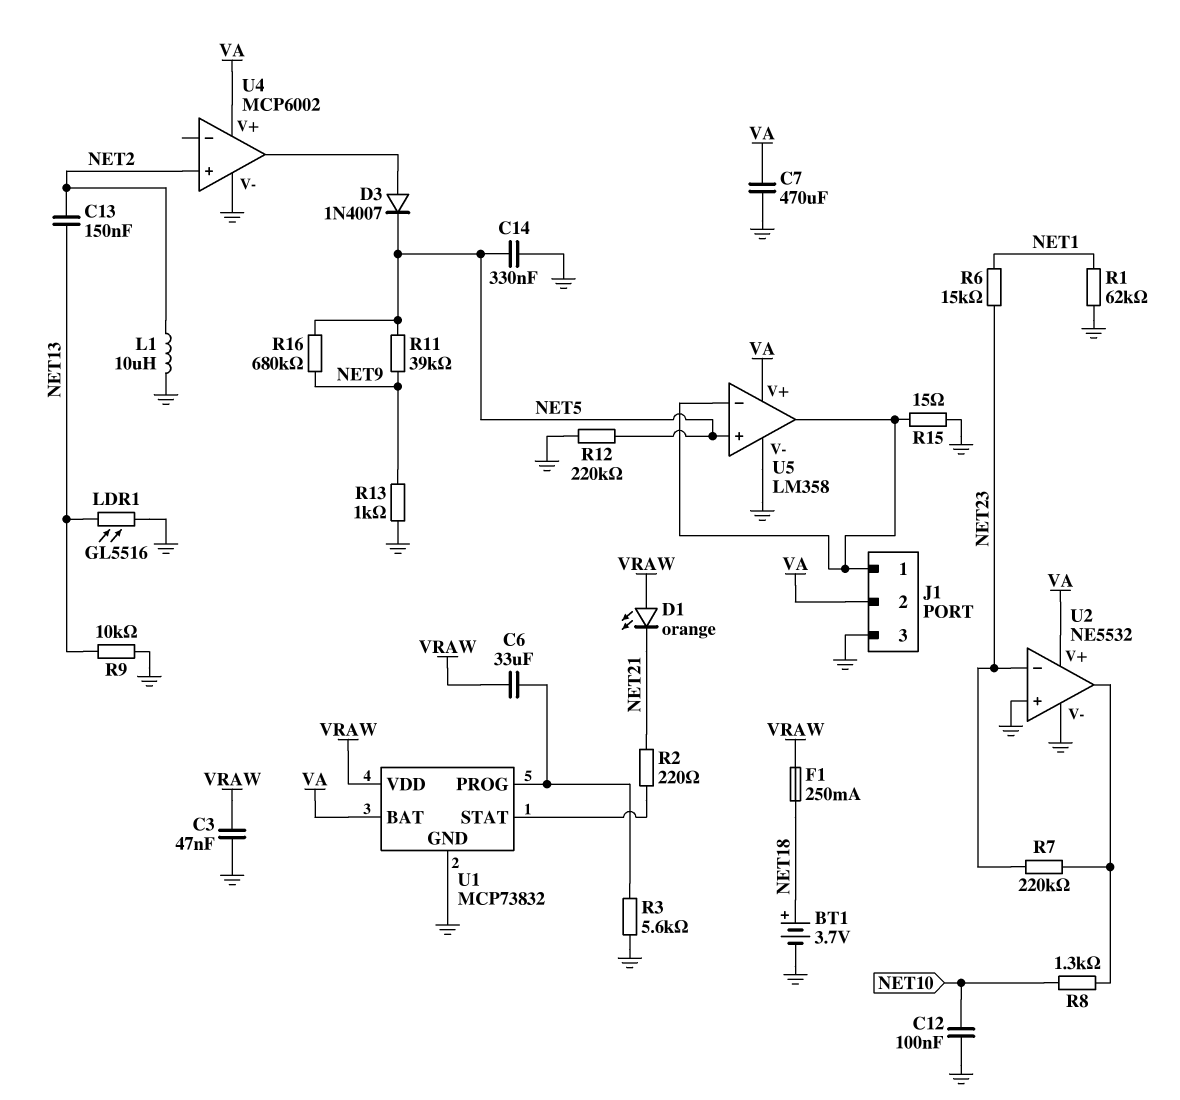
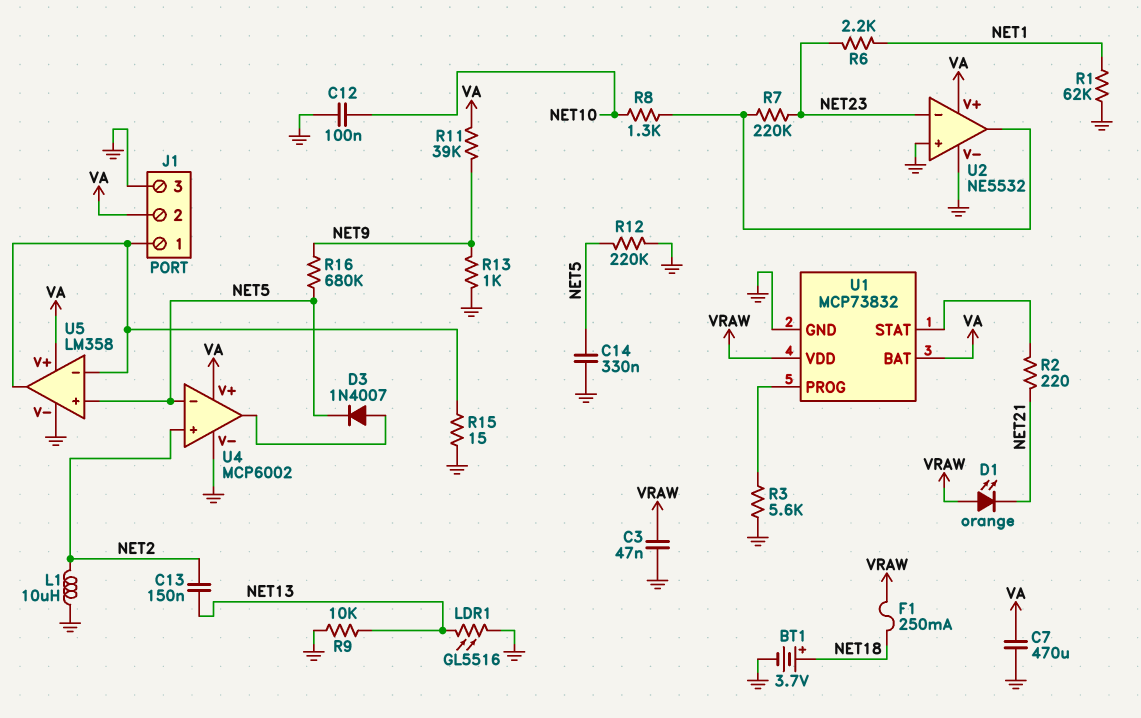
C6: 33uF (U1/PROG, VRAW) -> none
R6: 15k (NET1, NET23) -> 2.2k (NET1, NET23)
R11: 39k (NET5, NET9) -> 39k (NET9, VA)
U4 pin in-: none -> NET5

